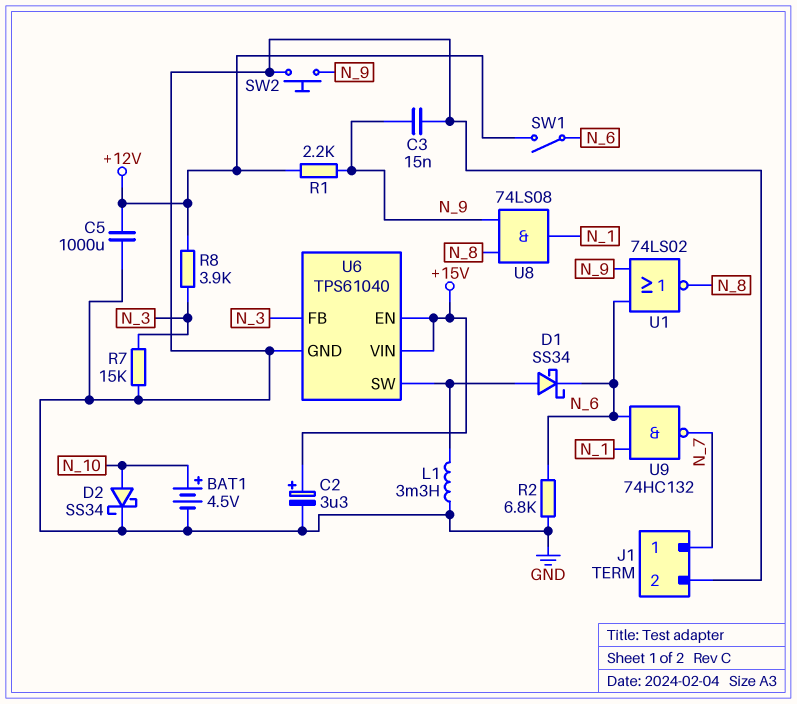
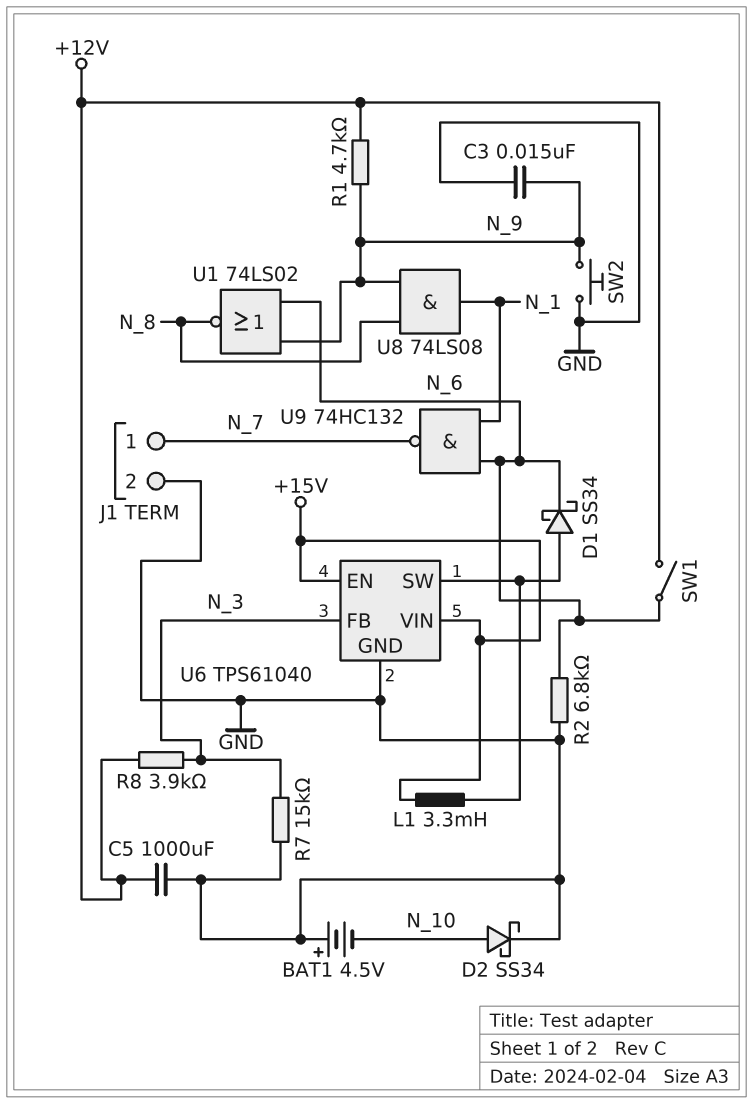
BAT1: 4.5V (plus N_10, minus GND) -> 4.5V (plus GND, minus N_10)
C2: 3.3uF (plus +15V, minus GND) -> none
L1: 3.3mH (GND, U6/SW) -> 3.3mH (+15V, U6/SW)
R1: 2.2k (+12V, N_9) -> 4.7k (+12V, N_9)

